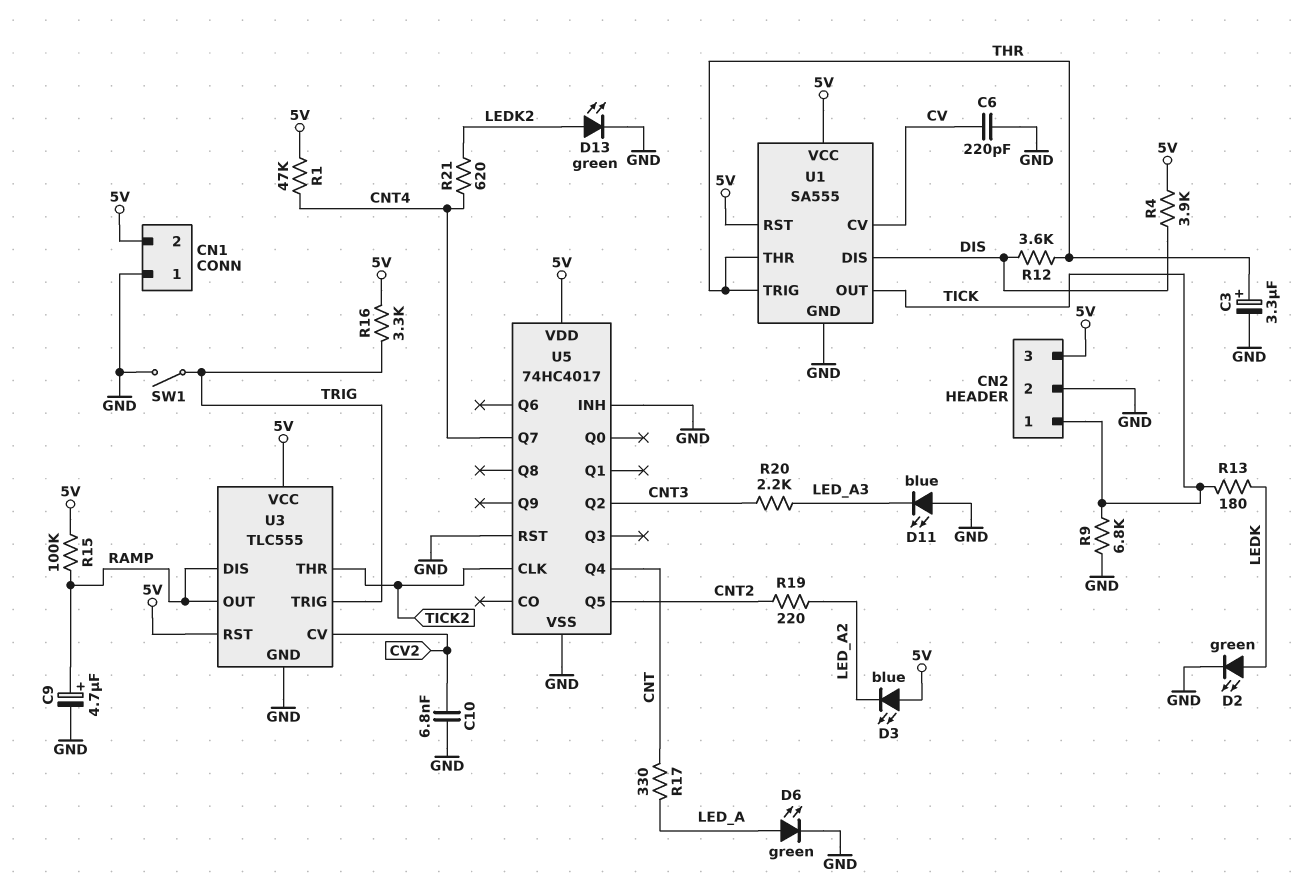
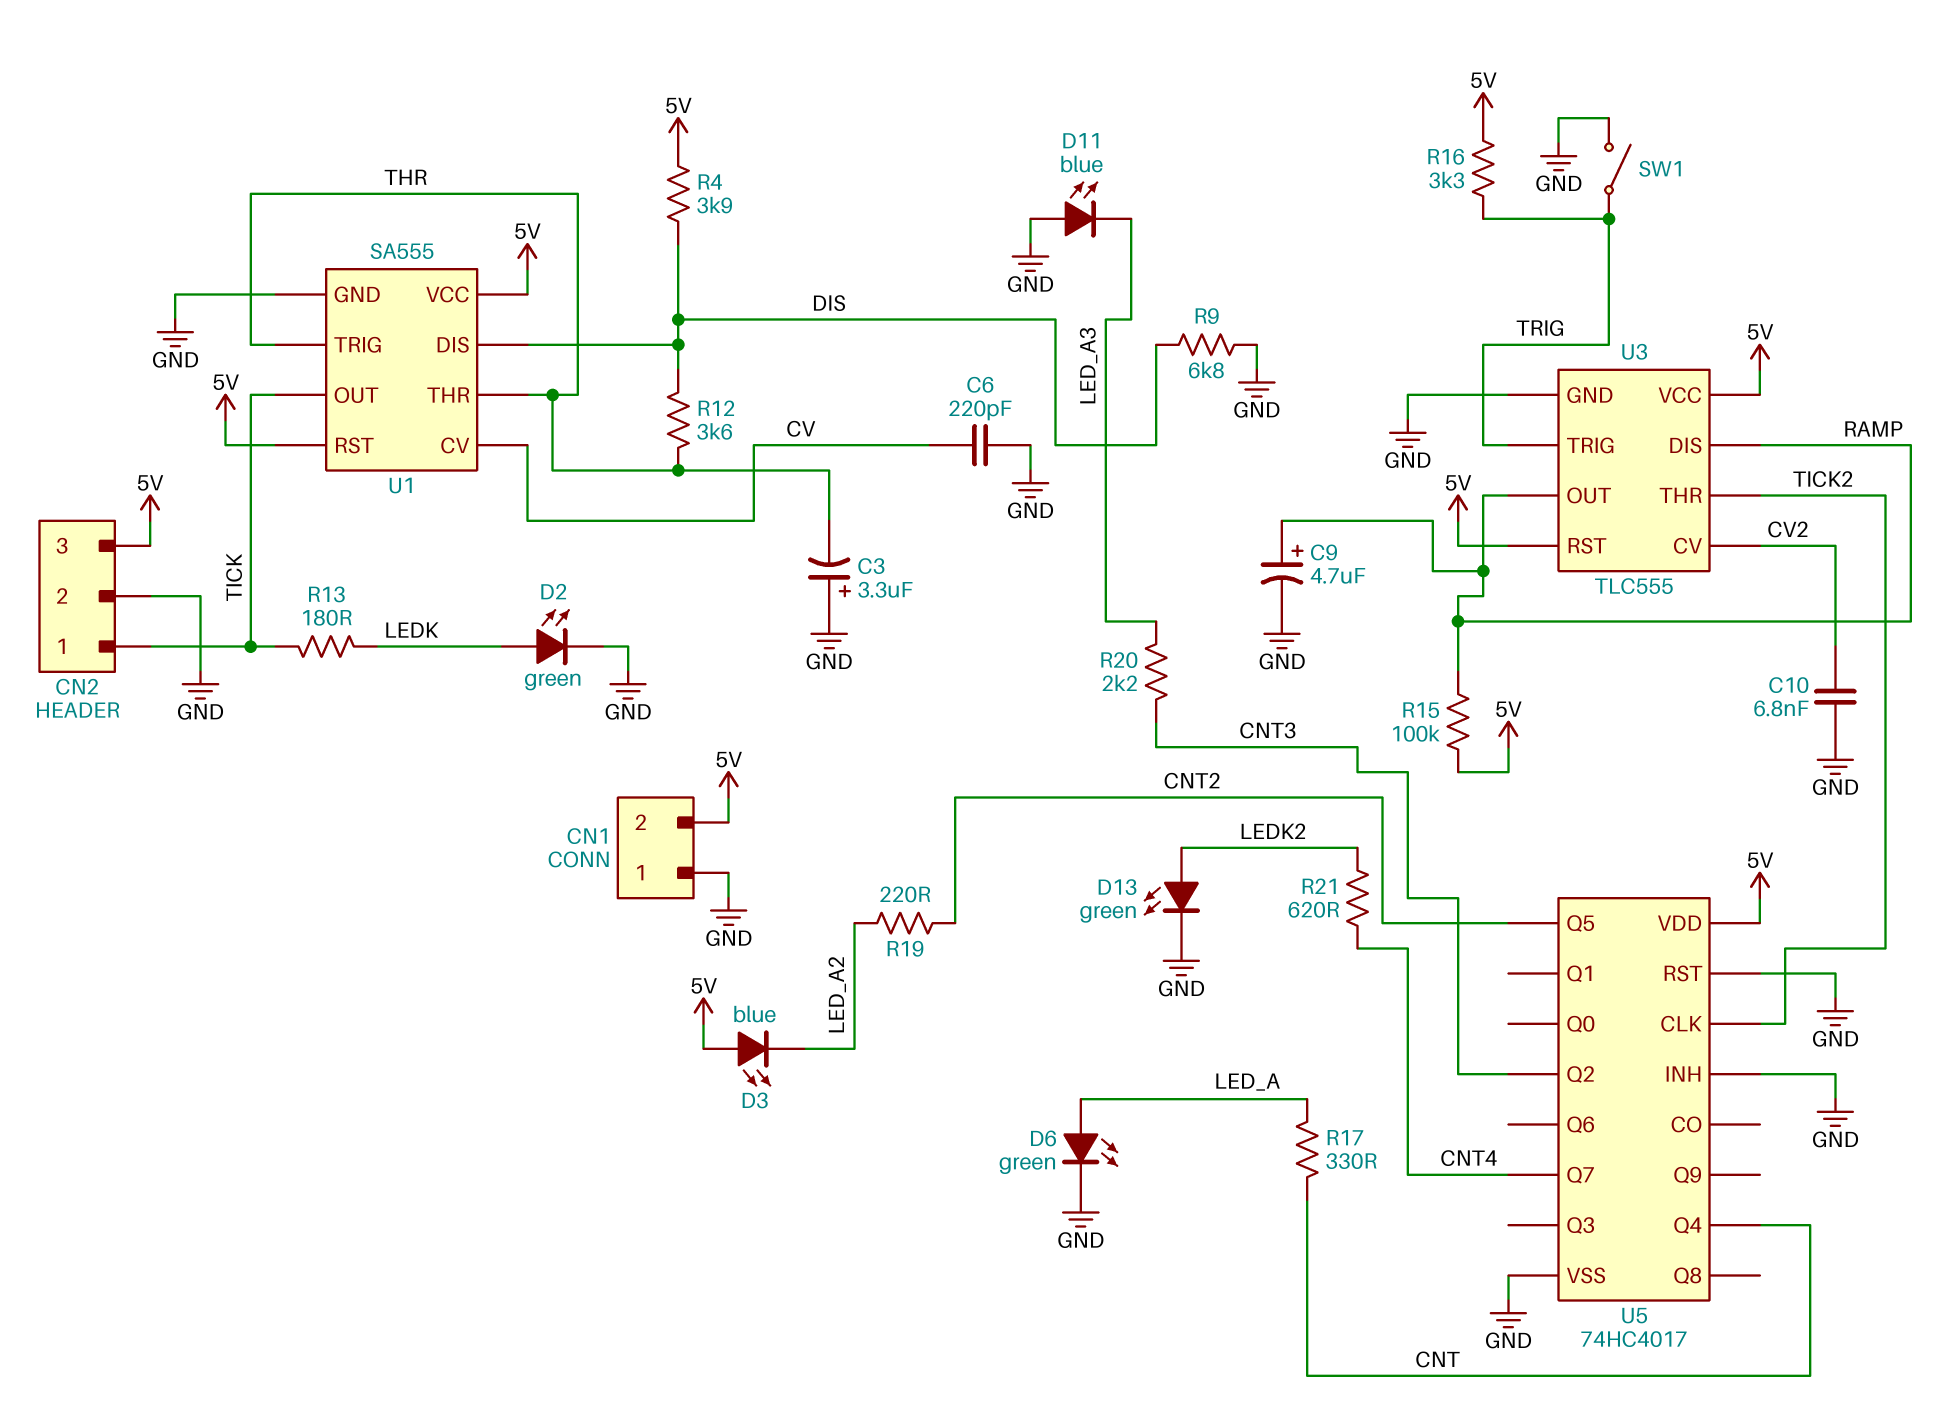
C3: 3.3uF (plus THR, minus GND) -> 3.3uF (plus GND, minus THR)
R1: 47k (5V, CNT4) -> none
R9: 6.8k (GND, TICK) -> 6.8k (DIS, GND)

